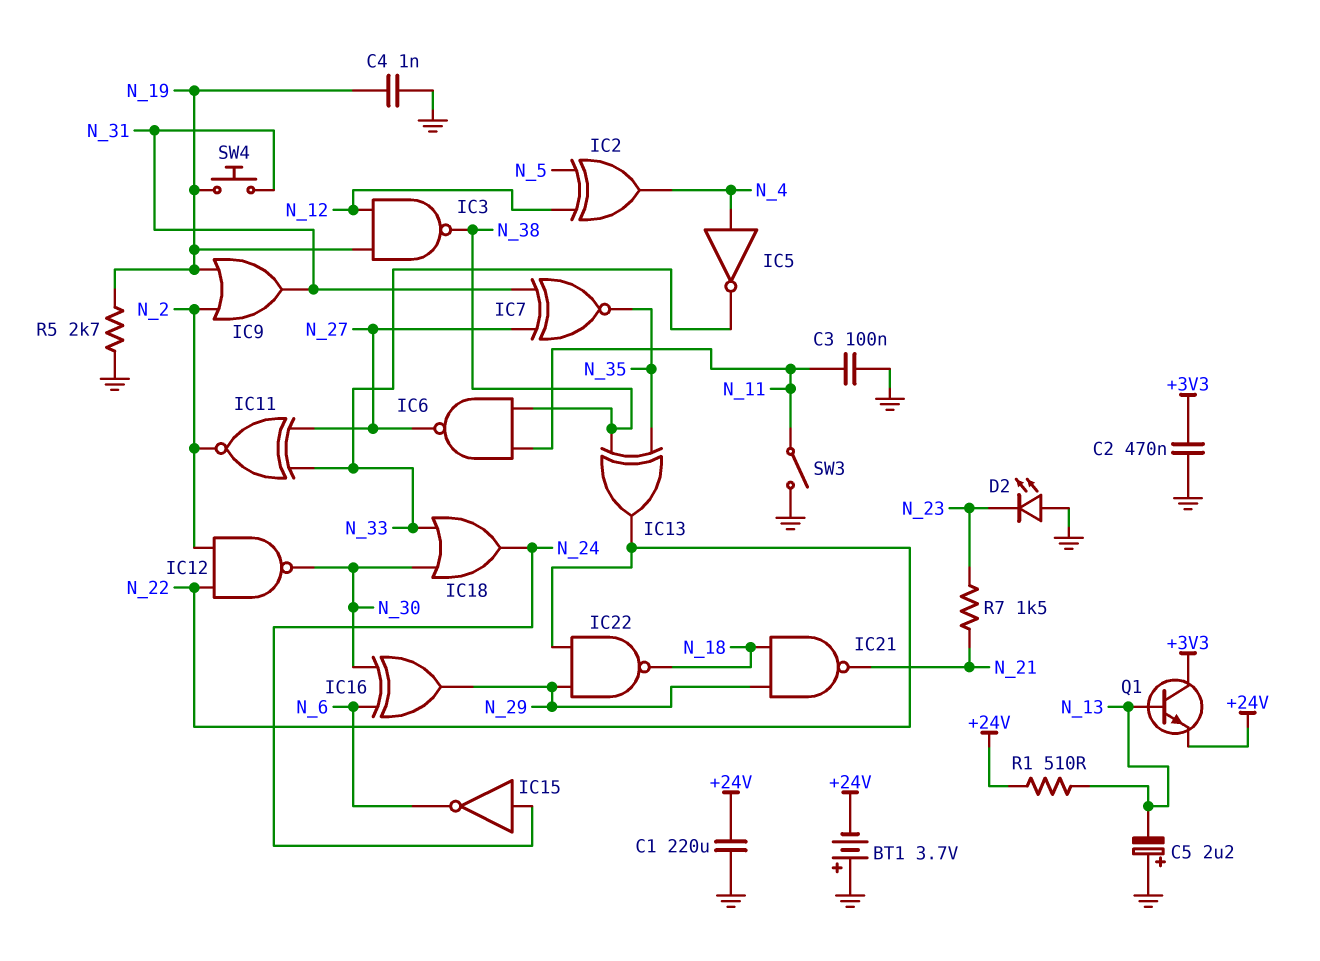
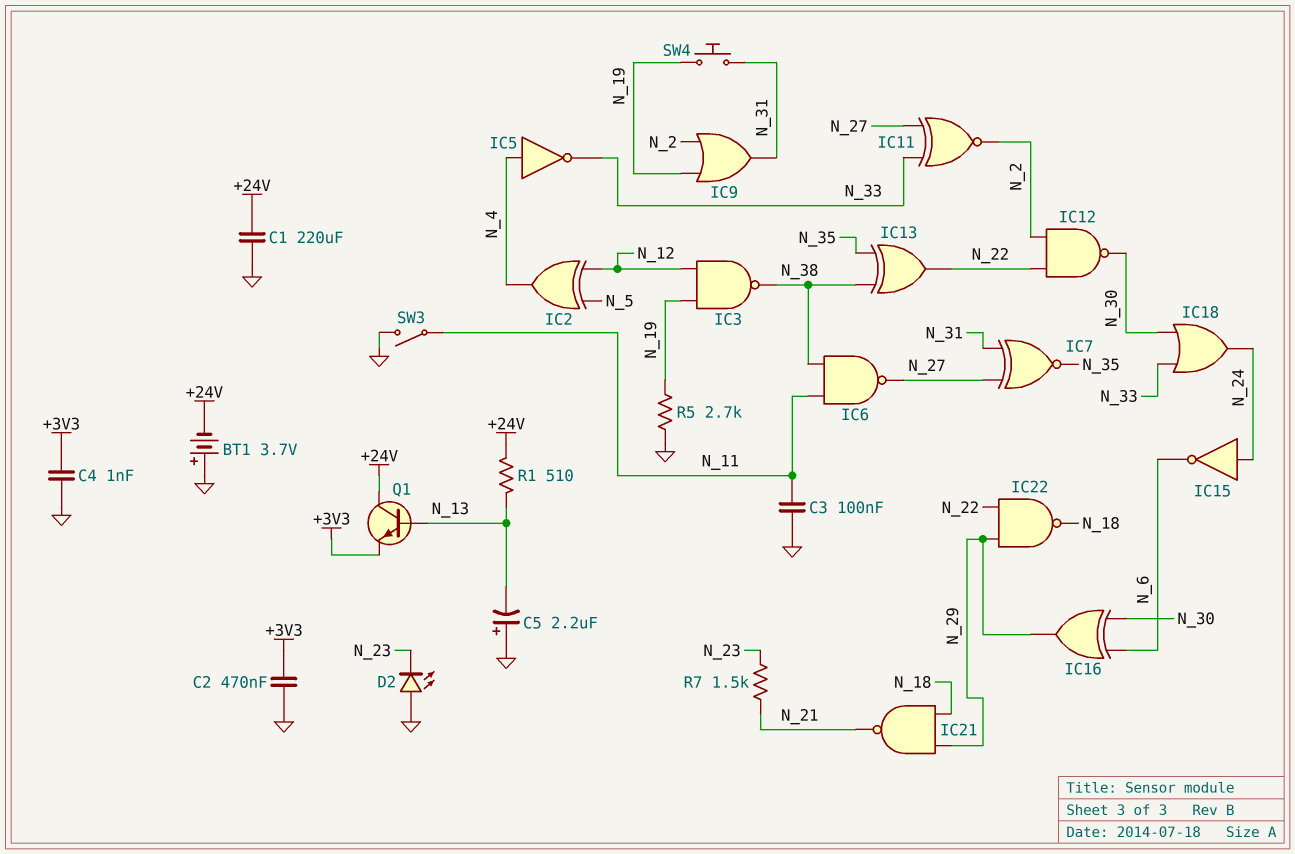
C4: 1nF (GND, N_19) -> 1nF (+3V3, GND)
Q1: NPN (B N_13, C +3V3, E +24V) -> NPN (B N_13, C +24V, E +3V3)

